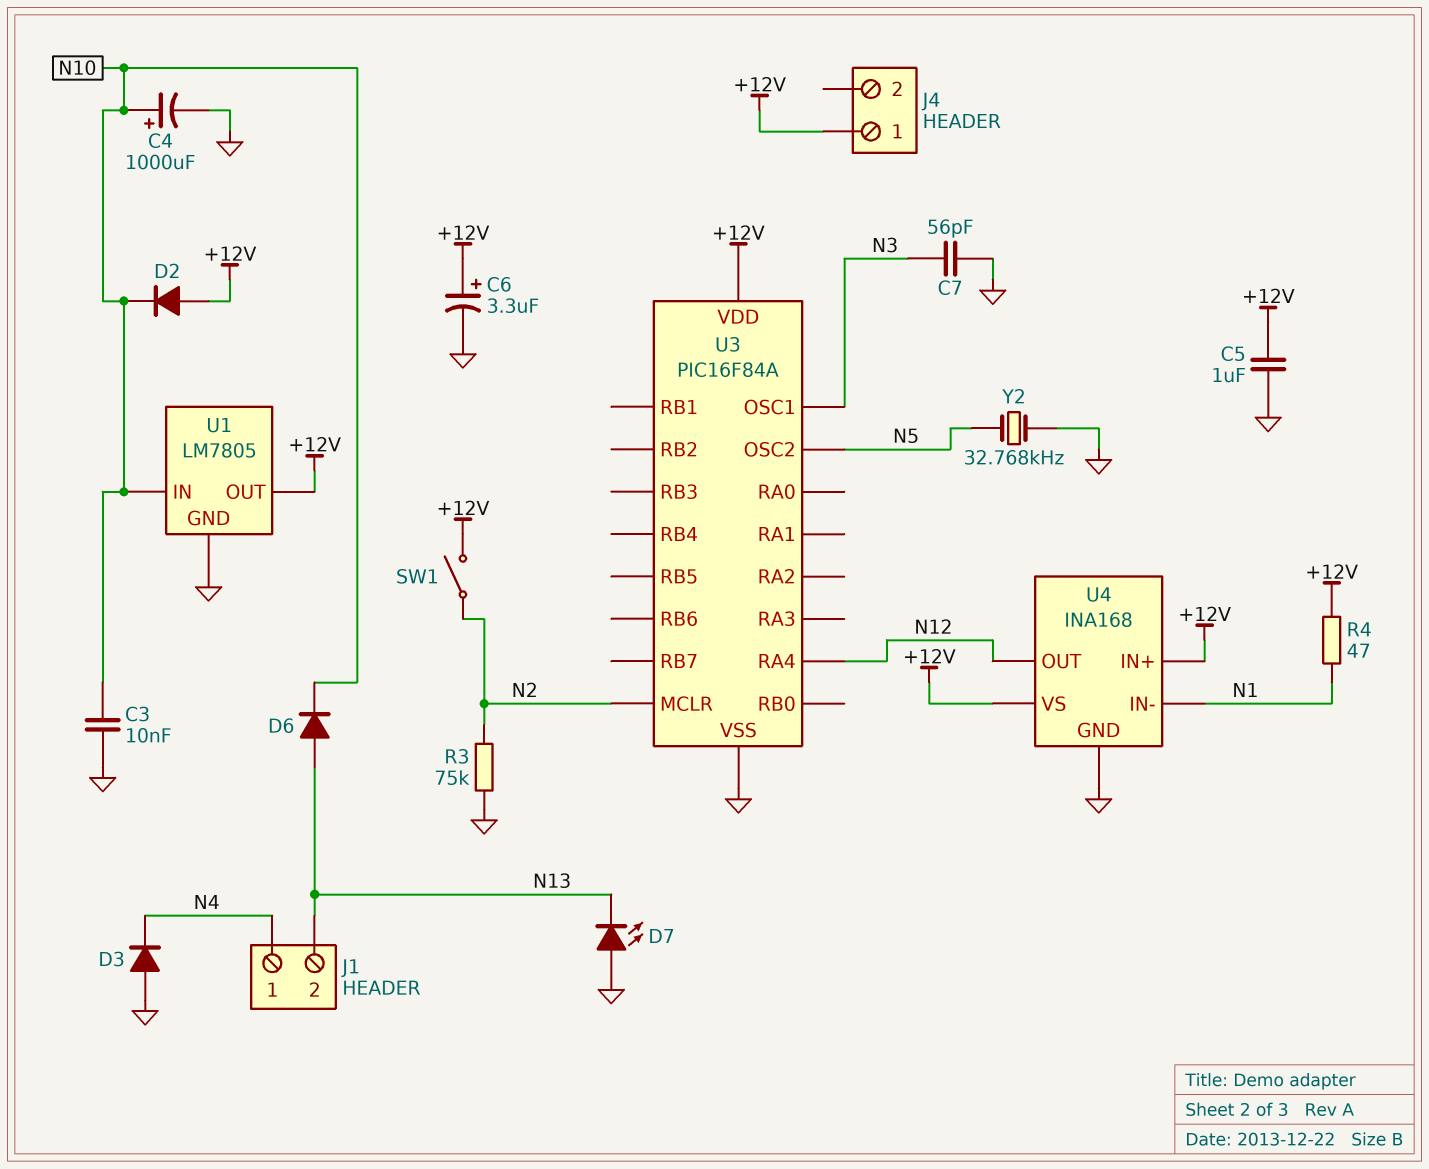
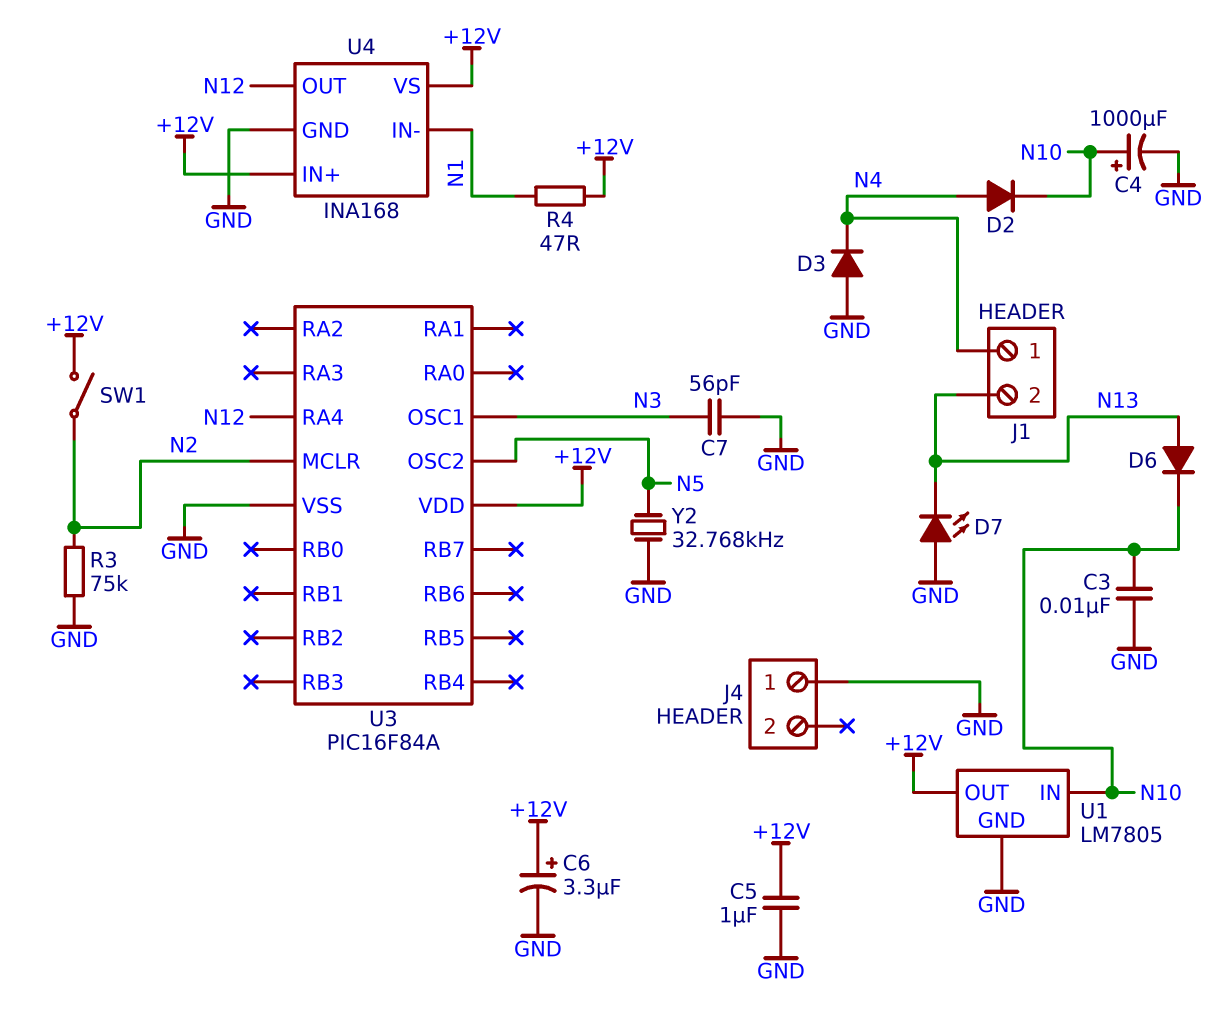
D2: diode (A +12V, K N10) -> diode (A N4, K N10)
J4 pin 1: +12V -> GND

